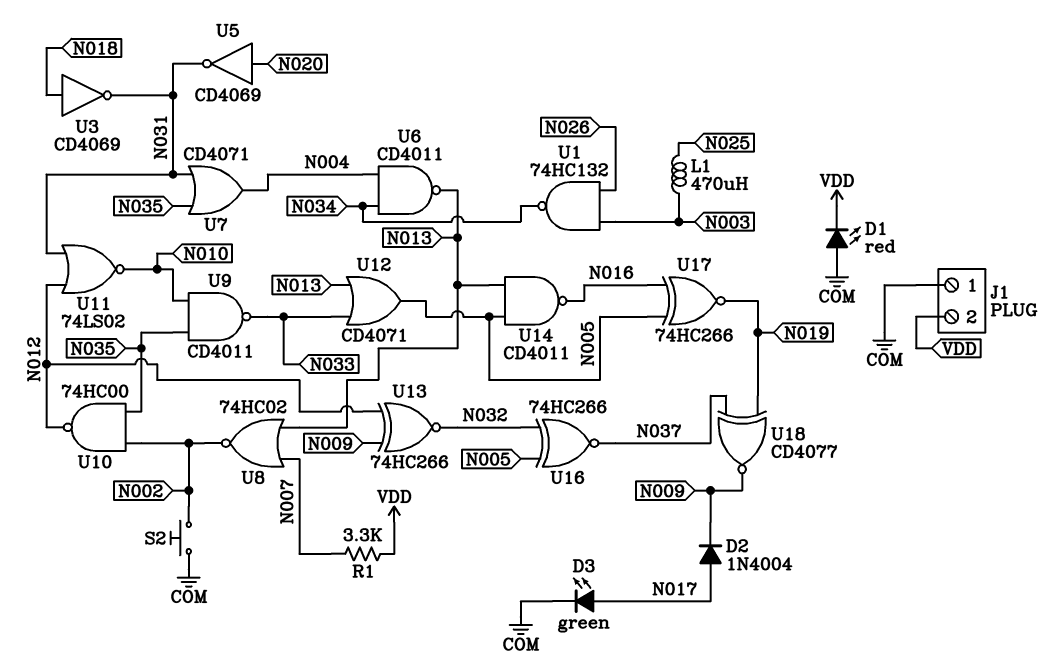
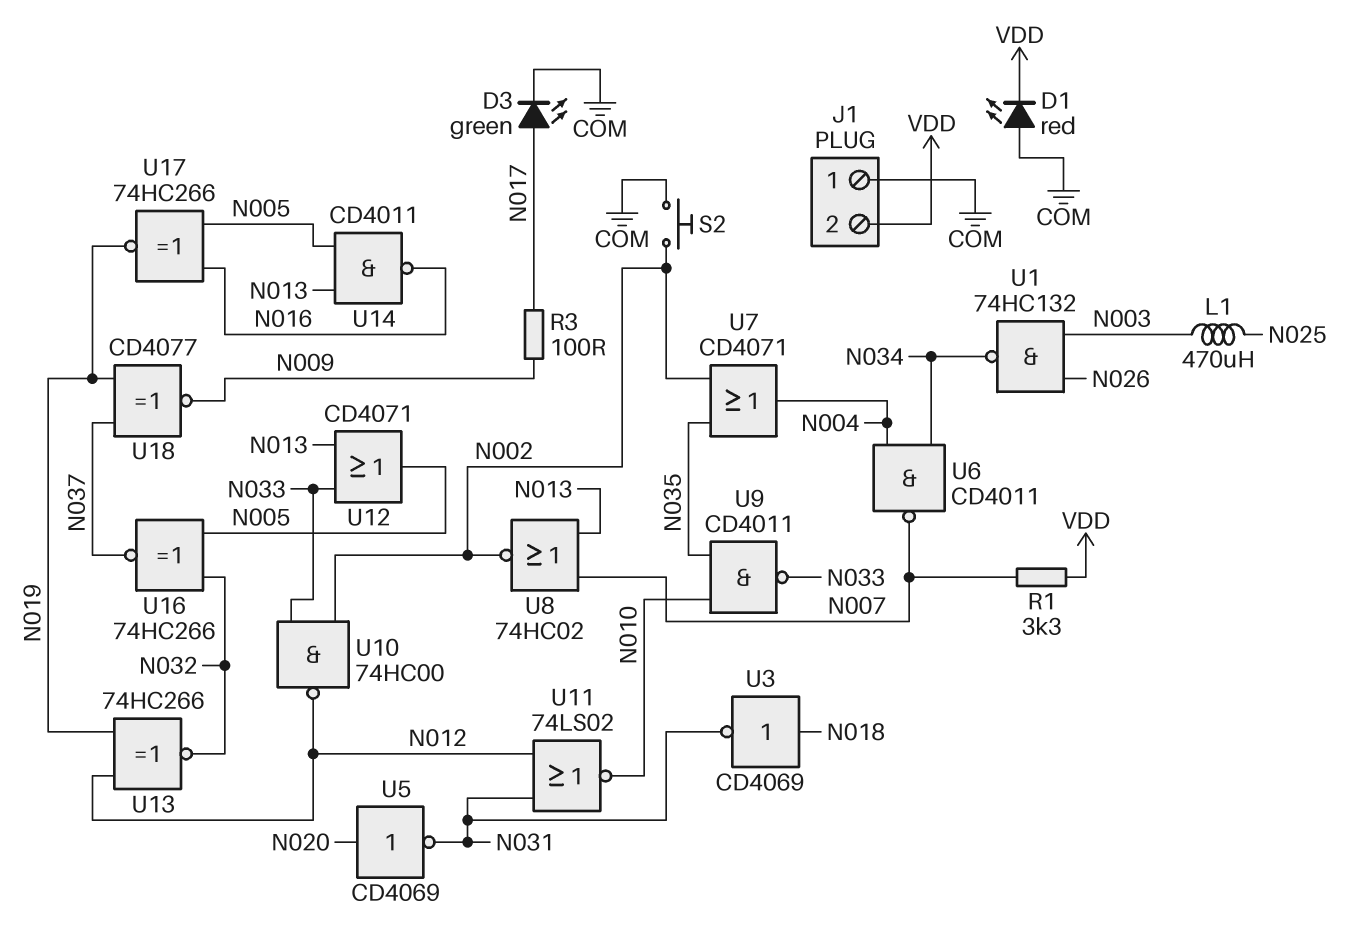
D2: diode 1N4004 (A N017, K N009) -> none
R3: none -> 100 (N009, N017)
U6: NAND CD4011 (in N004, in N034, out N013) -> NAND CD4011 (in N004, in N034, out N007)
U7: OR CD4071 (in N031, in N035, out N004) -> OR CD4071 (in N002, in N035, out N004)
U10: NAND 74HC00 (in N002, in N035, out N012) -> NAND 74HC00 (in N002, in N033, out N012)
U13: XNOR 74HC266 (in N009, in N012, out N032) -> XNOR 74HC266 (in N012, in N019, out N032)

